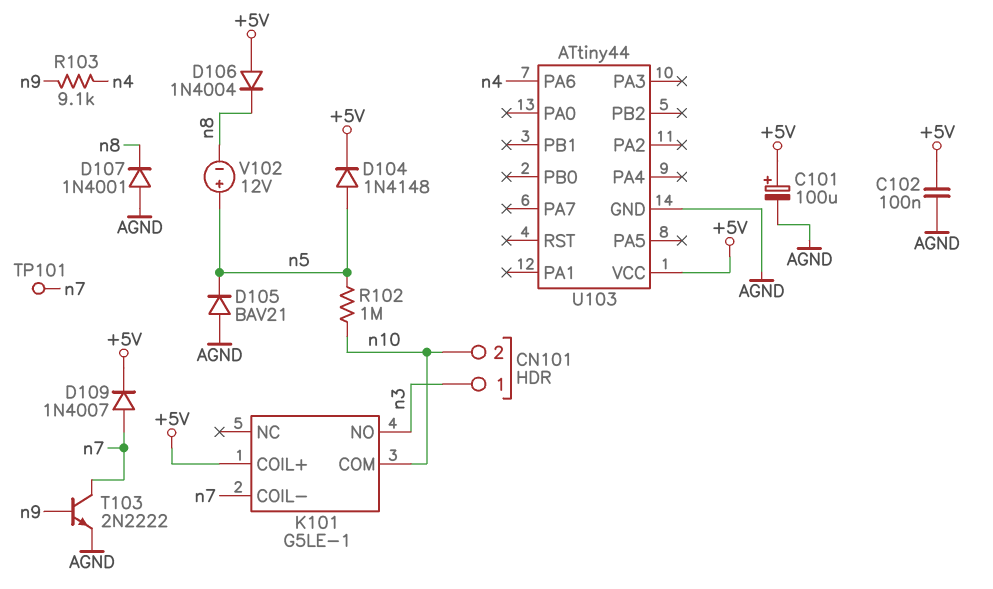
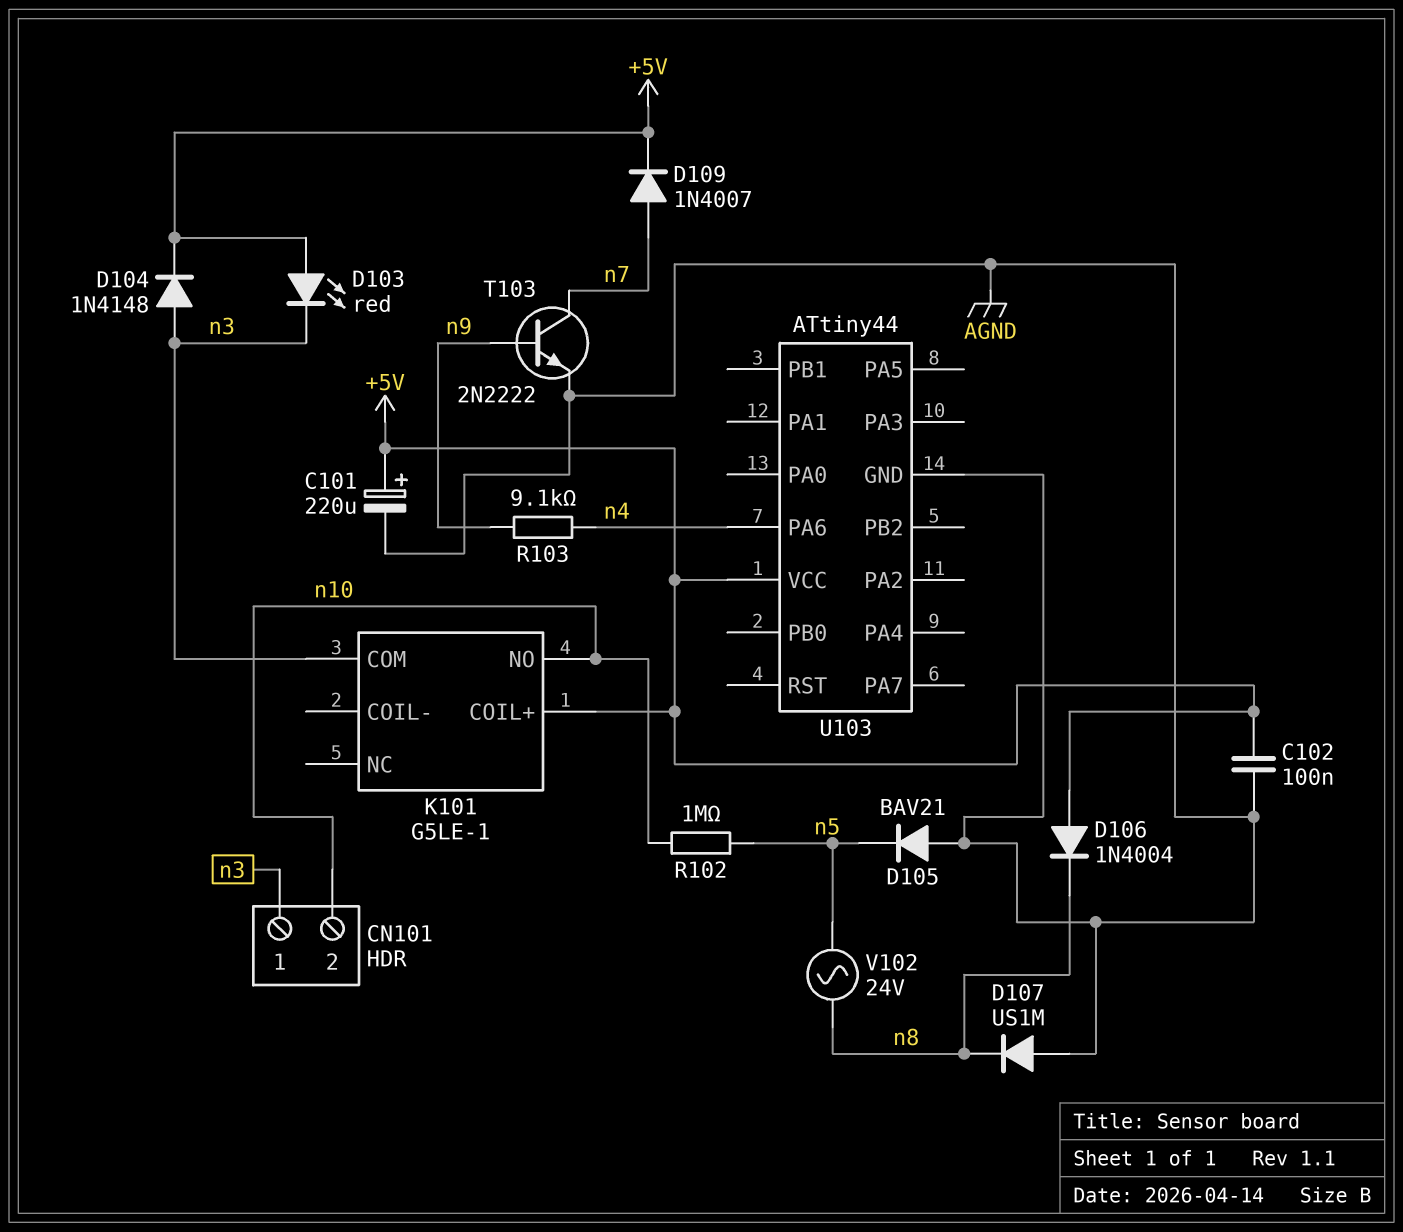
C101: 100uF (plus +5V, minus AGND) -> 220uF (plus +5V, minus AGND)
D103: none -> LED red (A +5V, K n3)
D104: diode 1N4148 (A n5, K +5V) -> diode 1N4148 (A n3, K +5V)
D107: diode 1N4001 (A AGND, K n8) -> diode US1M (A AGND, K n8)
K101 pin COIL-: n7 -> none
K101 pin COM: n10 -> n3
K101 pin NO: n3 -> n10
TP101: test point (n7) -> none
V102: 12V (plus n5, minus n8) -> AC 24V (n5, n8)

